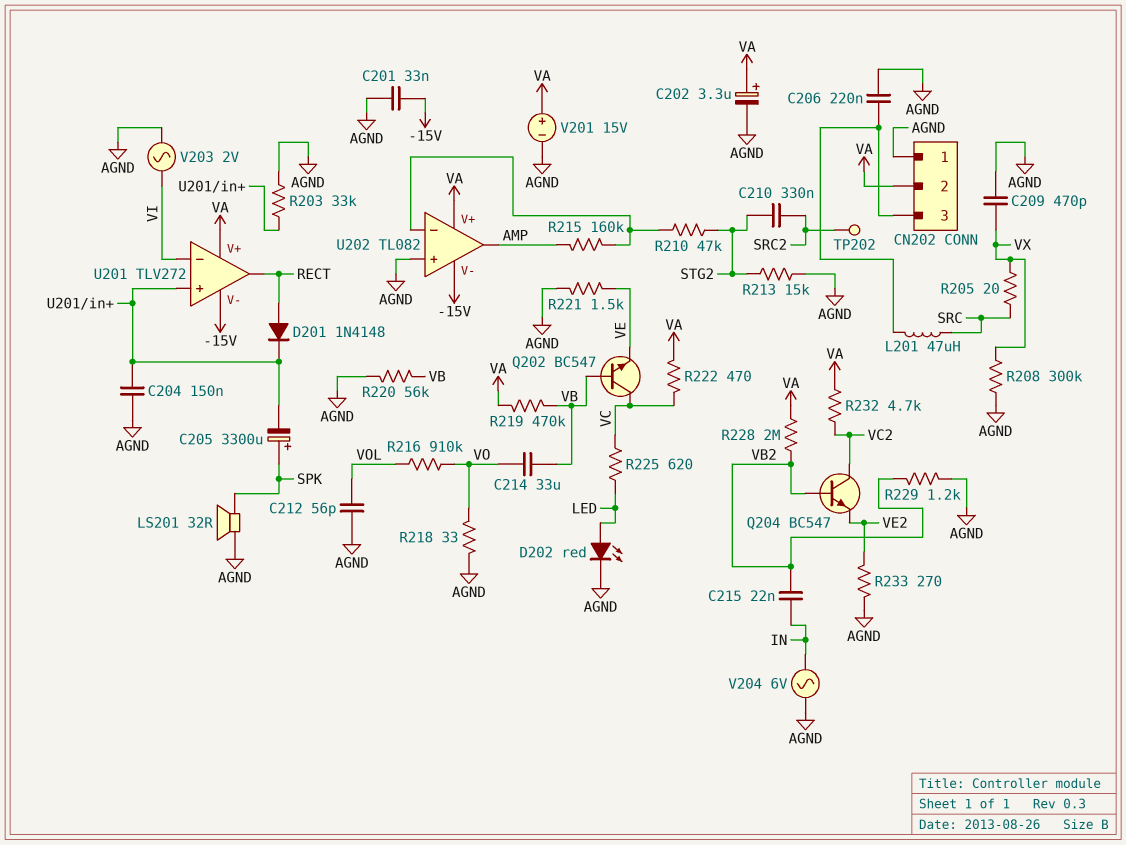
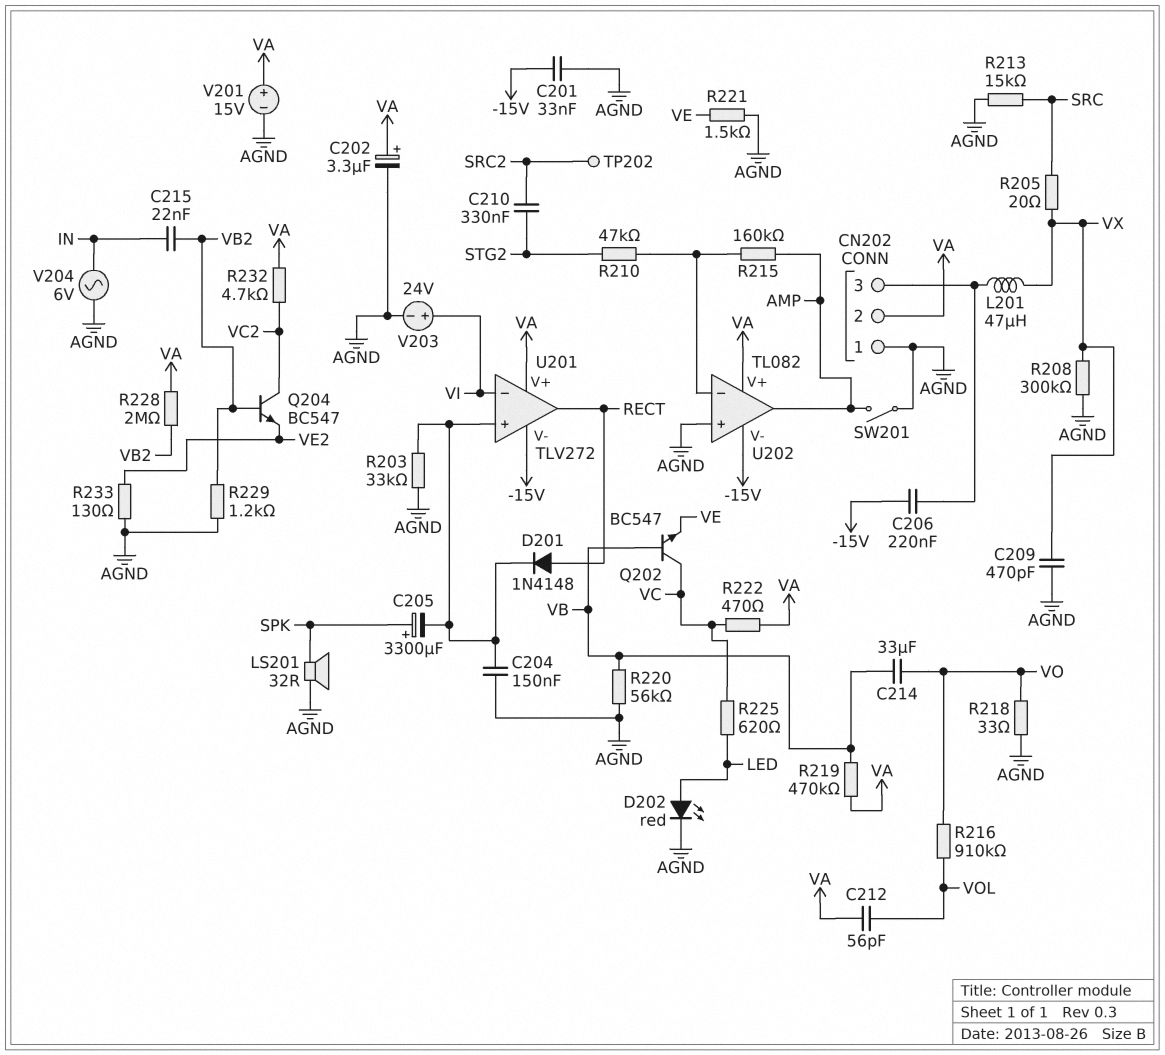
C206: 220nF (AGND, CN202/3) -> 220nF (-15V, CN202/3)
C212: 56pF (AGND, VOL) -> 56pF (VA, VOL)
L201: 47uH (CN202/3, SRC) -> 47uH (CN202/3, VX)
R213: 15k (AGND, STG2) -> 15k (AGND, SRC)
R233: 270 (AGND, VE2) -> 130 (AGND, VE2)
SW201: none -> switch (AGND, AMP)
V203: AC 2V (AGND, VI) -> 24V (plus VI, minus AGND)

